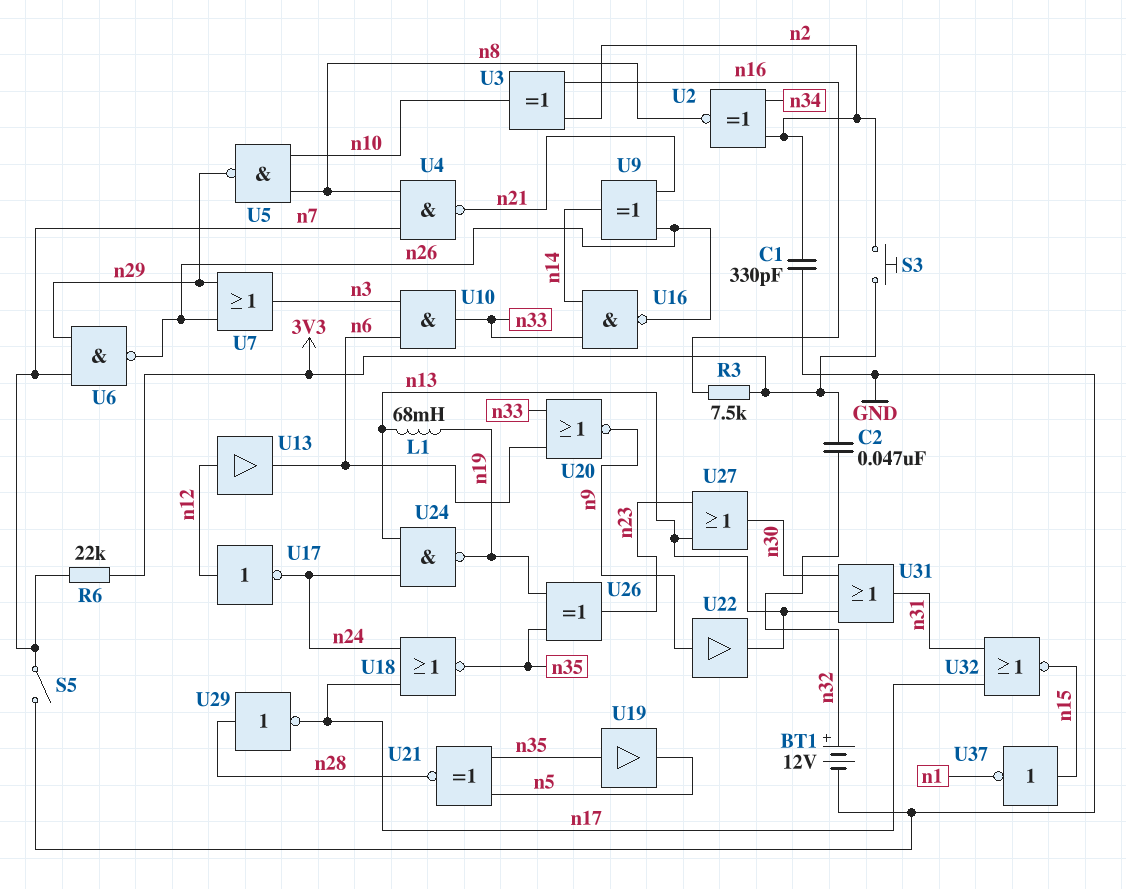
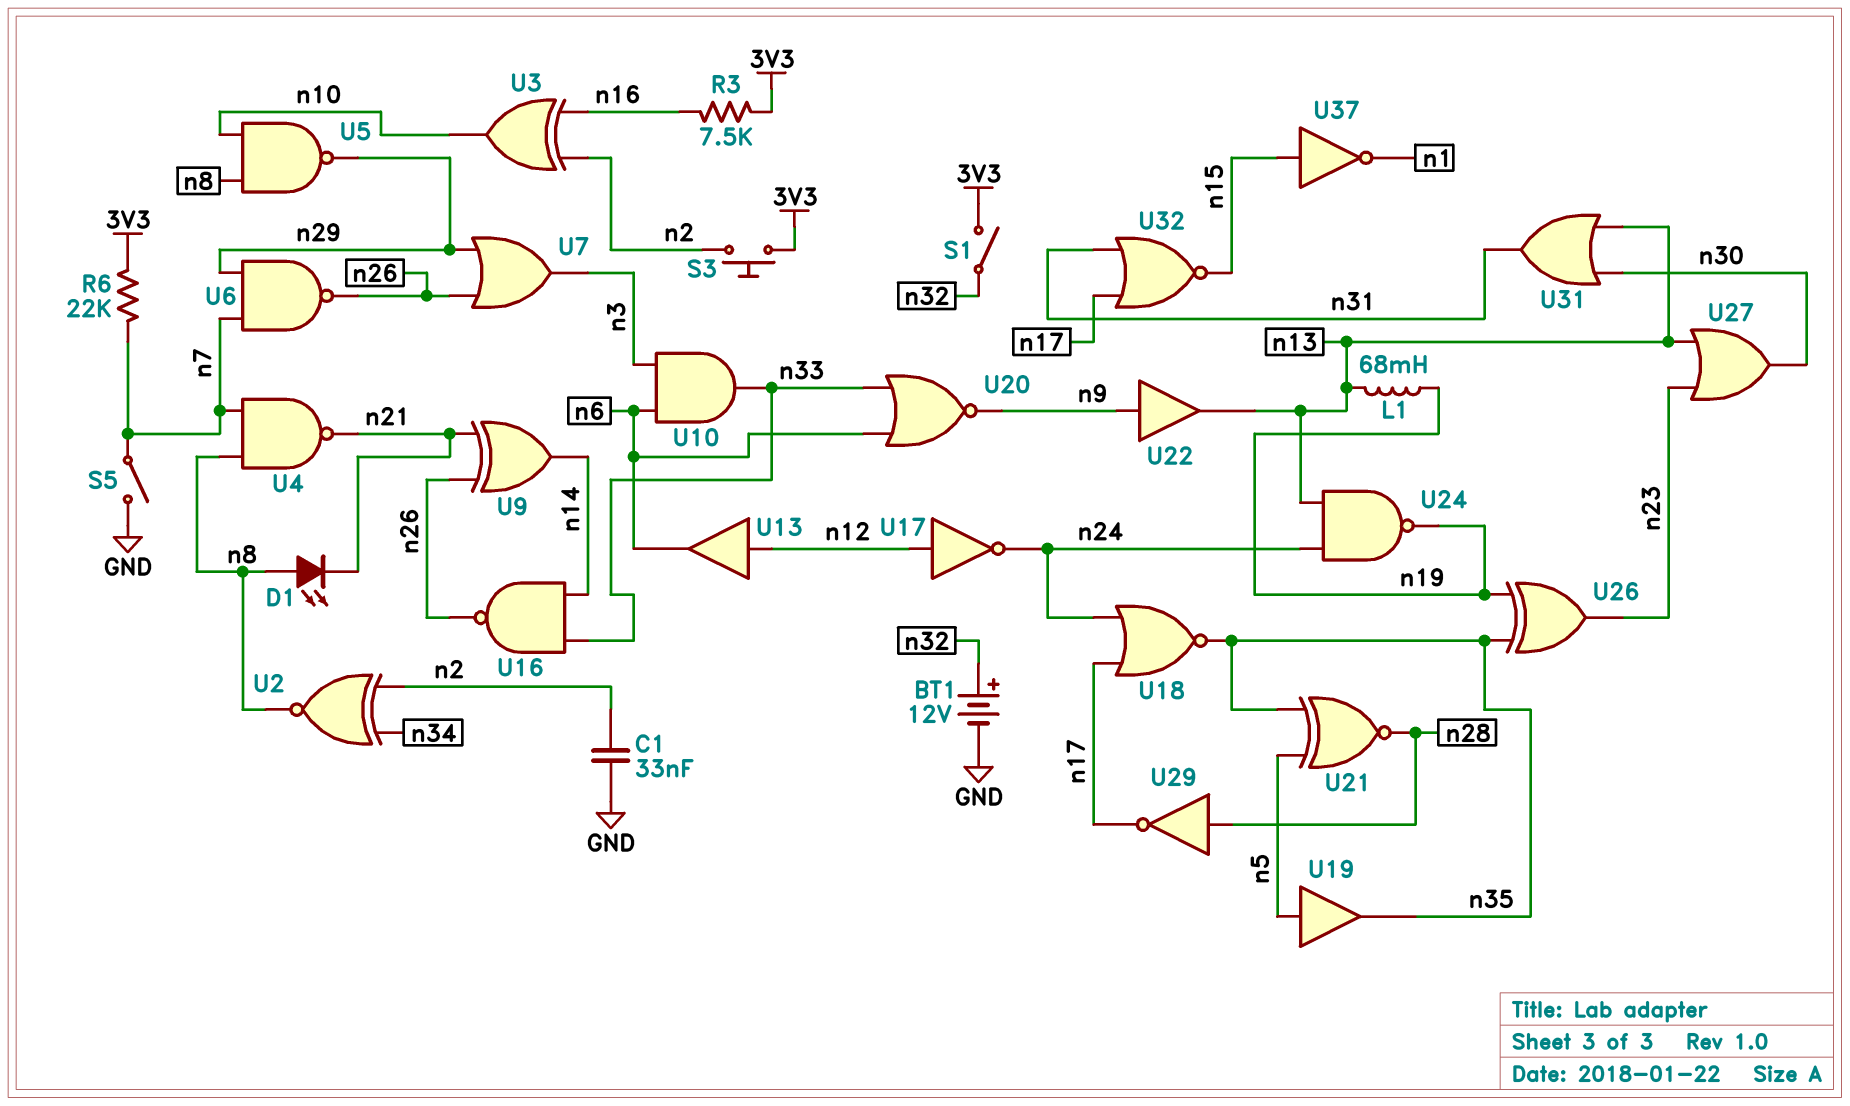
C1: 330pF (GND, n2) -> 33nF (GND, n2)
C2: 47nF (3V3, n32) -> none
D1: none -> LED (A n8, K n21)
S1: none -> switch (3V3, n32)
U19: buffer (in n35, out n5) -> buffer (in n5, out n35)

